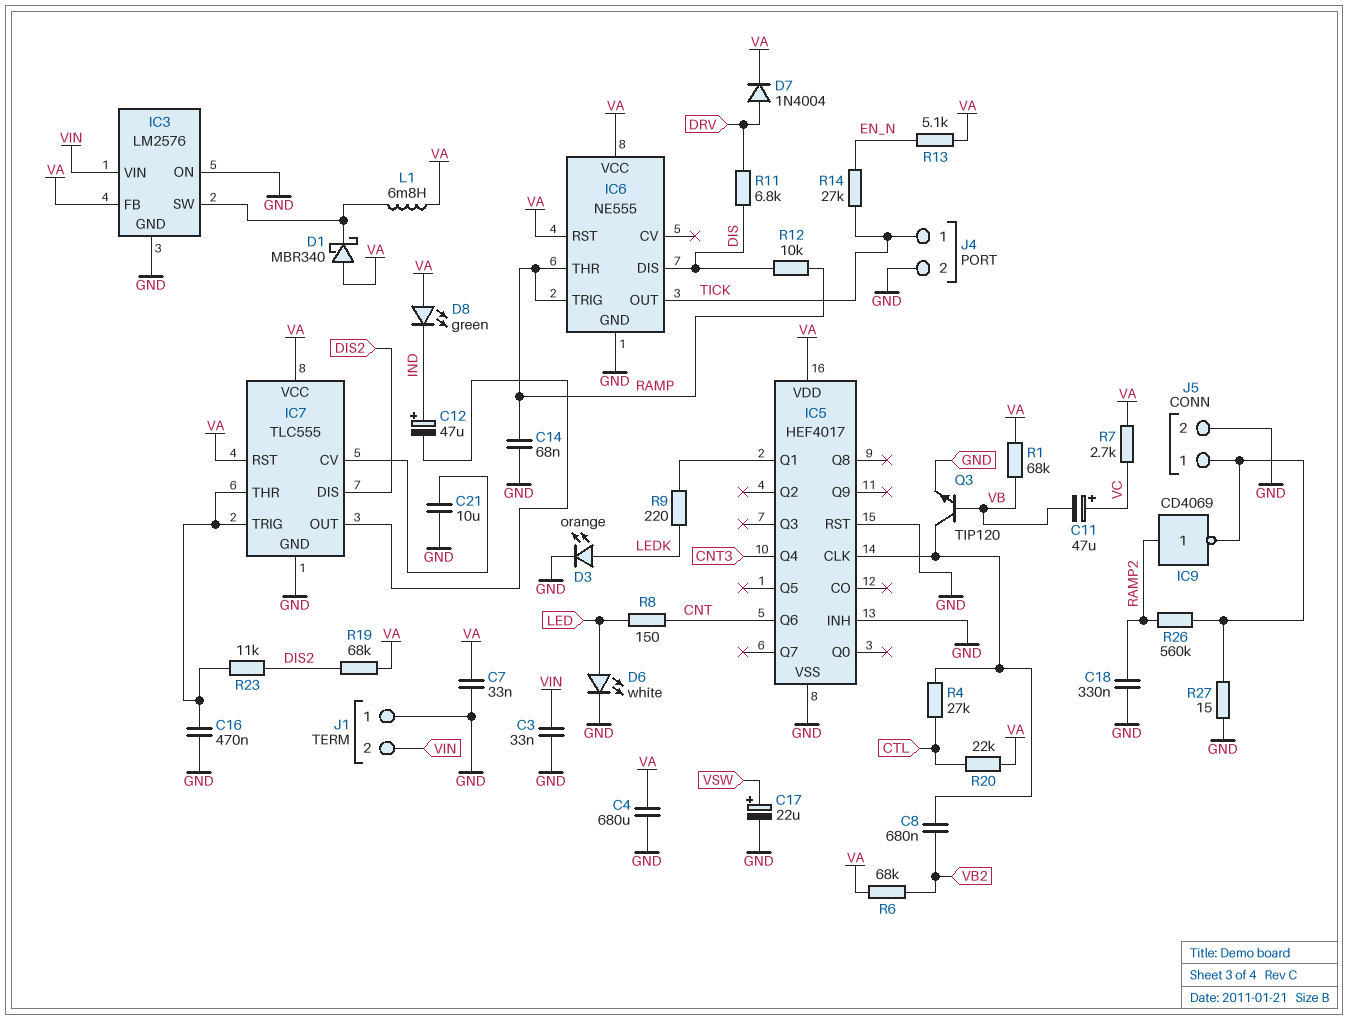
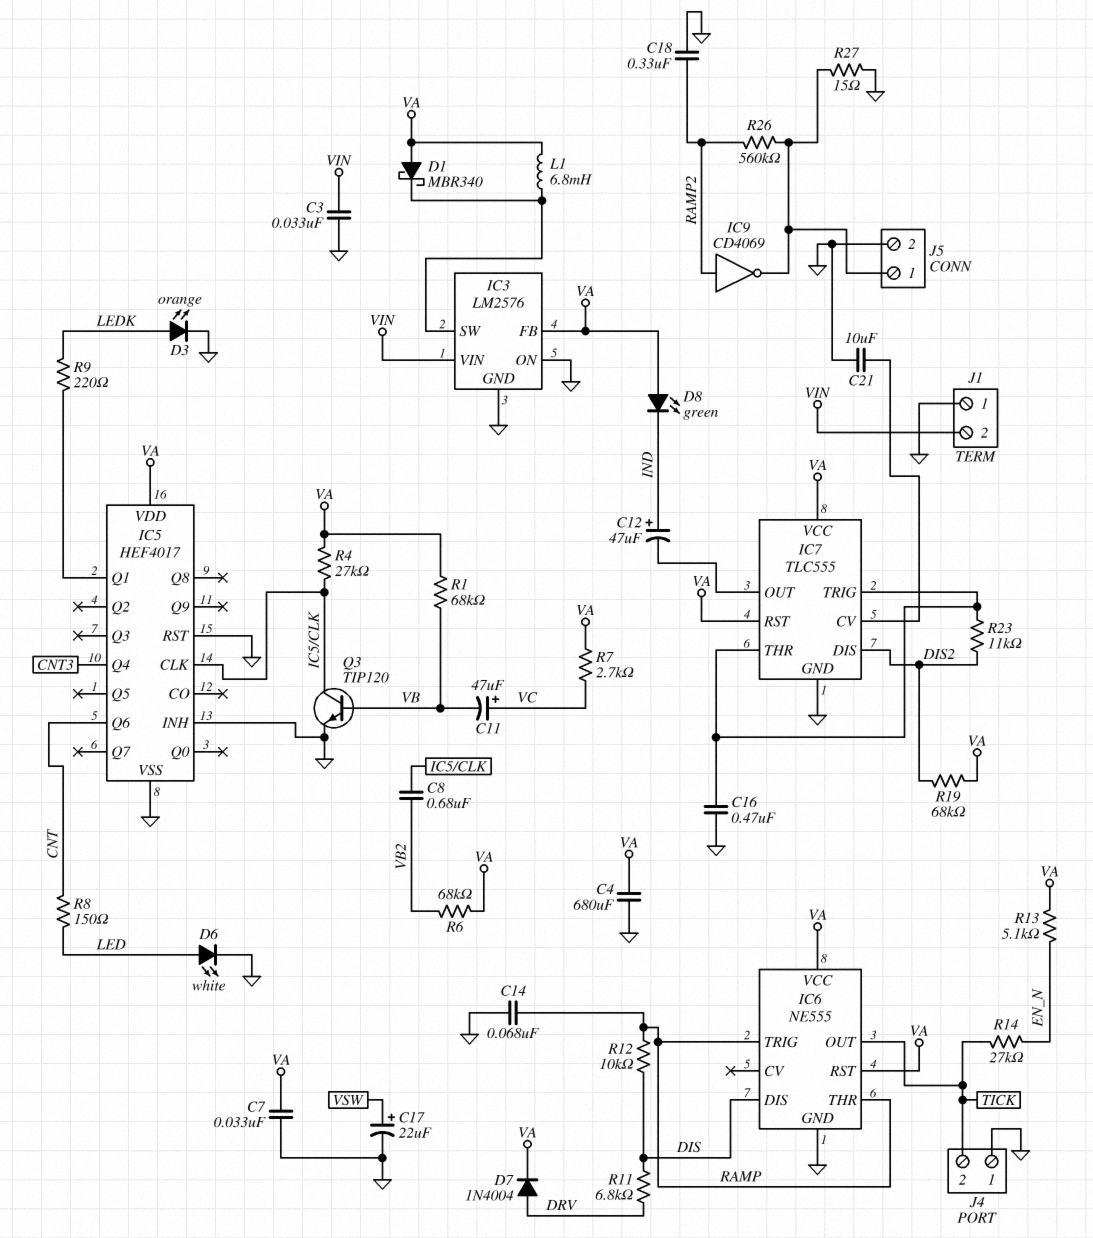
J4 pin 1: TICK -> GND
J4 pin 2: GND -> TICK
R4: 27k (CTL, IC5/CLK) -> 27k (IC5/CLK, VA)
R20: 22k (CTL, VA) -> none

